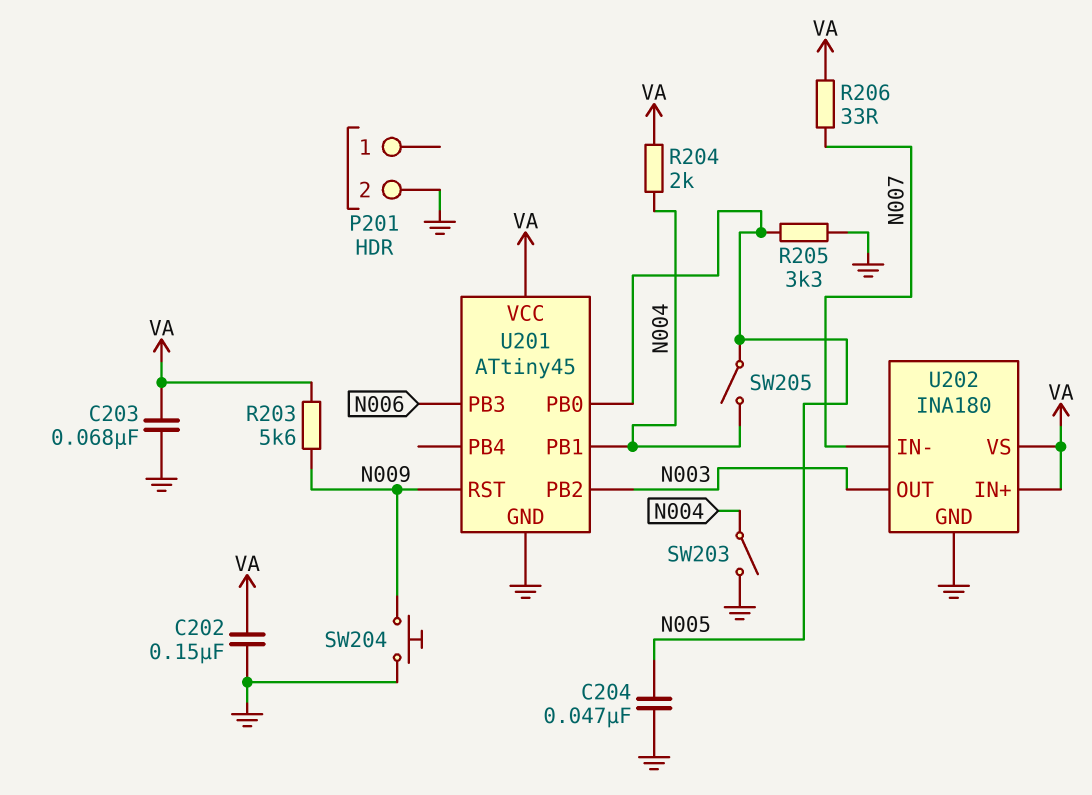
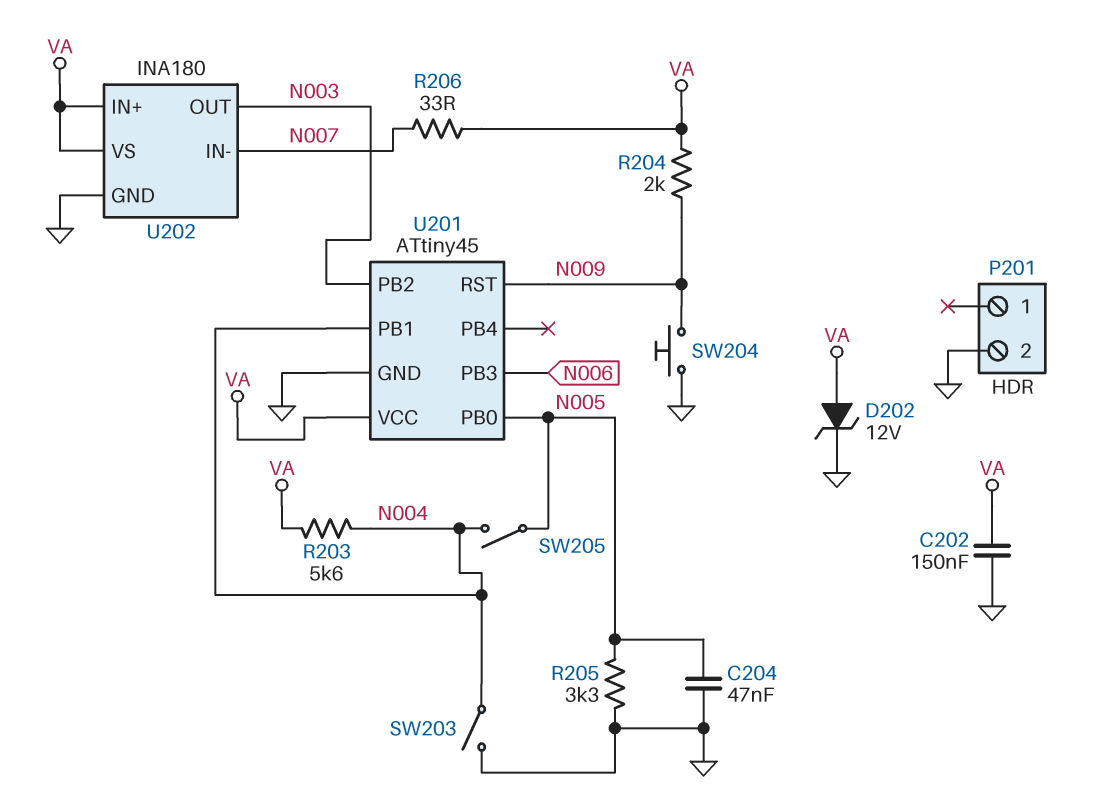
C203: 68nF (GND, VA) -> none
D202: none -> zener 12V (A VA, K GND)
R203: 5.6k (N009, VA) -> 5.6k (N004, VA)
R204: 2k (N004, VA) -> 2k (N009, VA)

